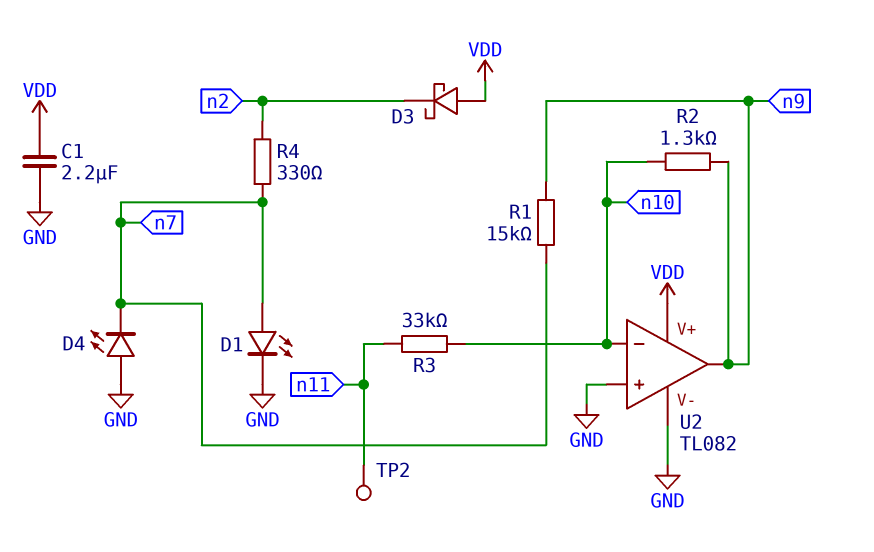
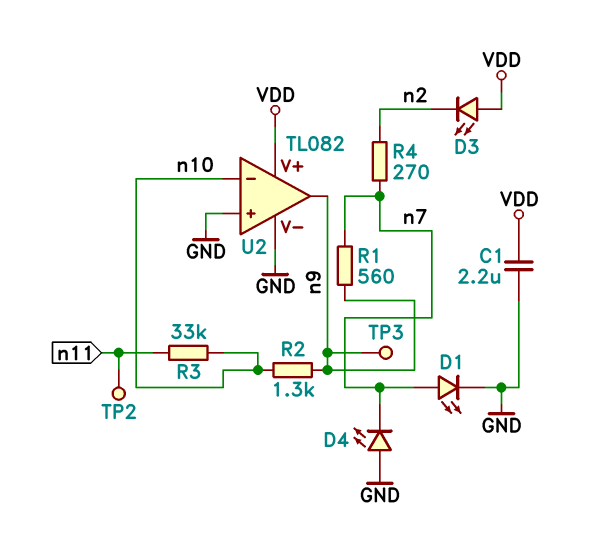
D3: schottky (A VDD, K n2) -> LED (A VDD, K n2)
R1: 15k (n7, n9) -> 560 (n7, n9)
R4: 330 (n2, n7) -> 270 (n2, n7)
TP3: none -> test point (n9)

